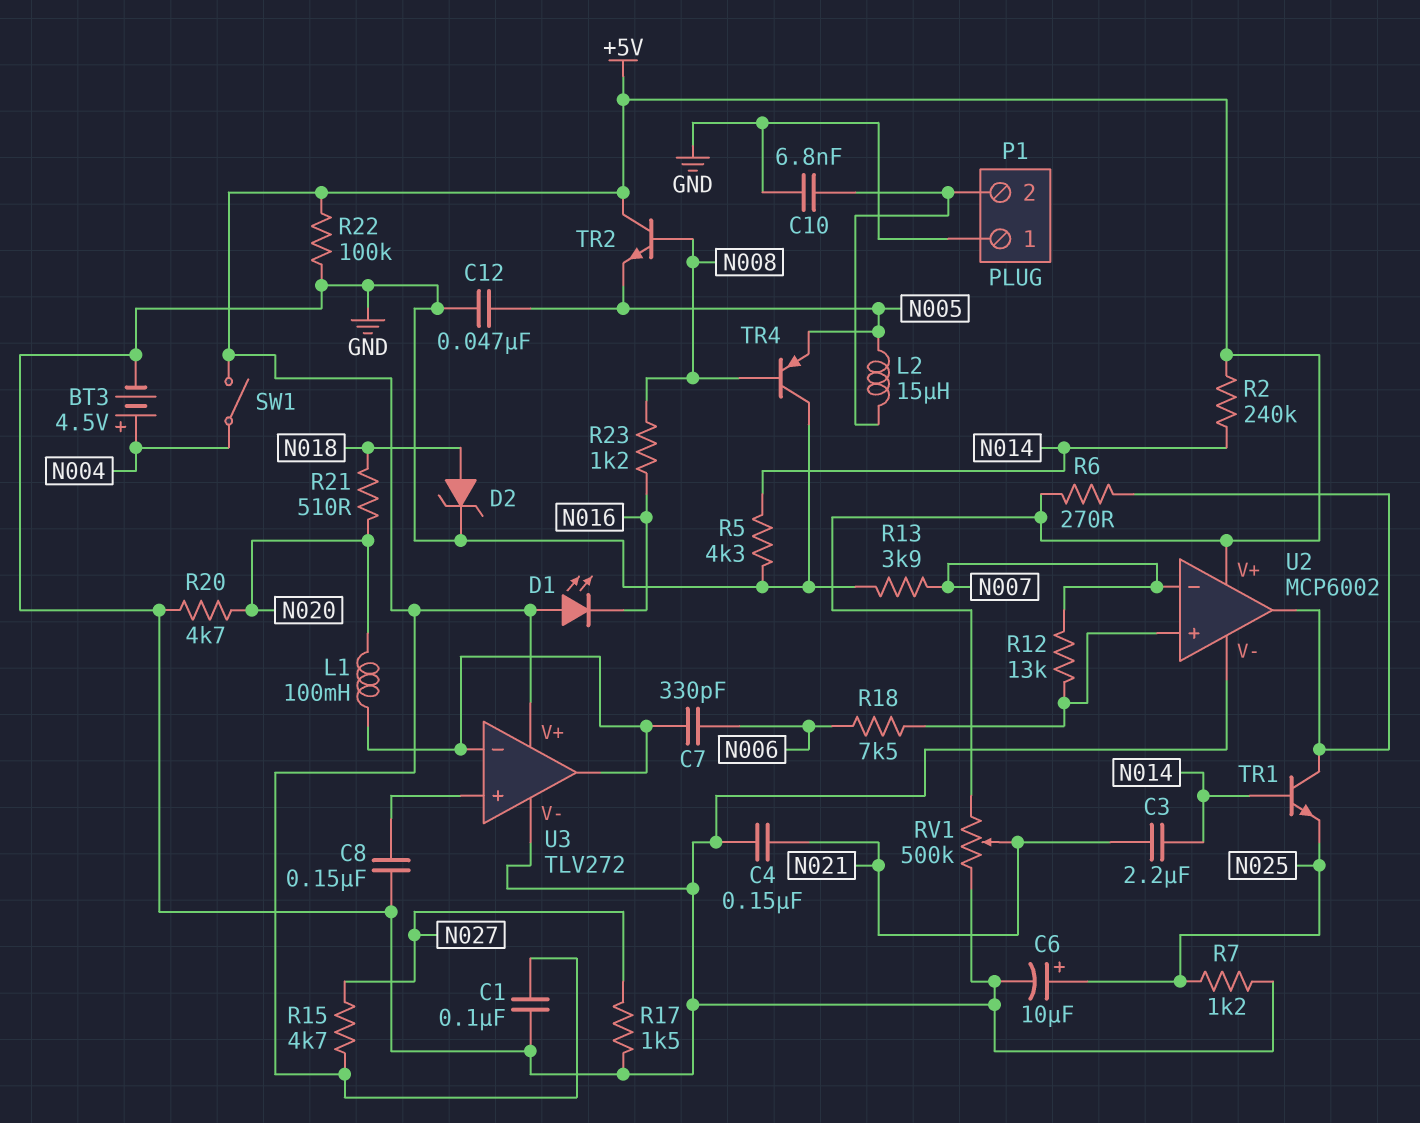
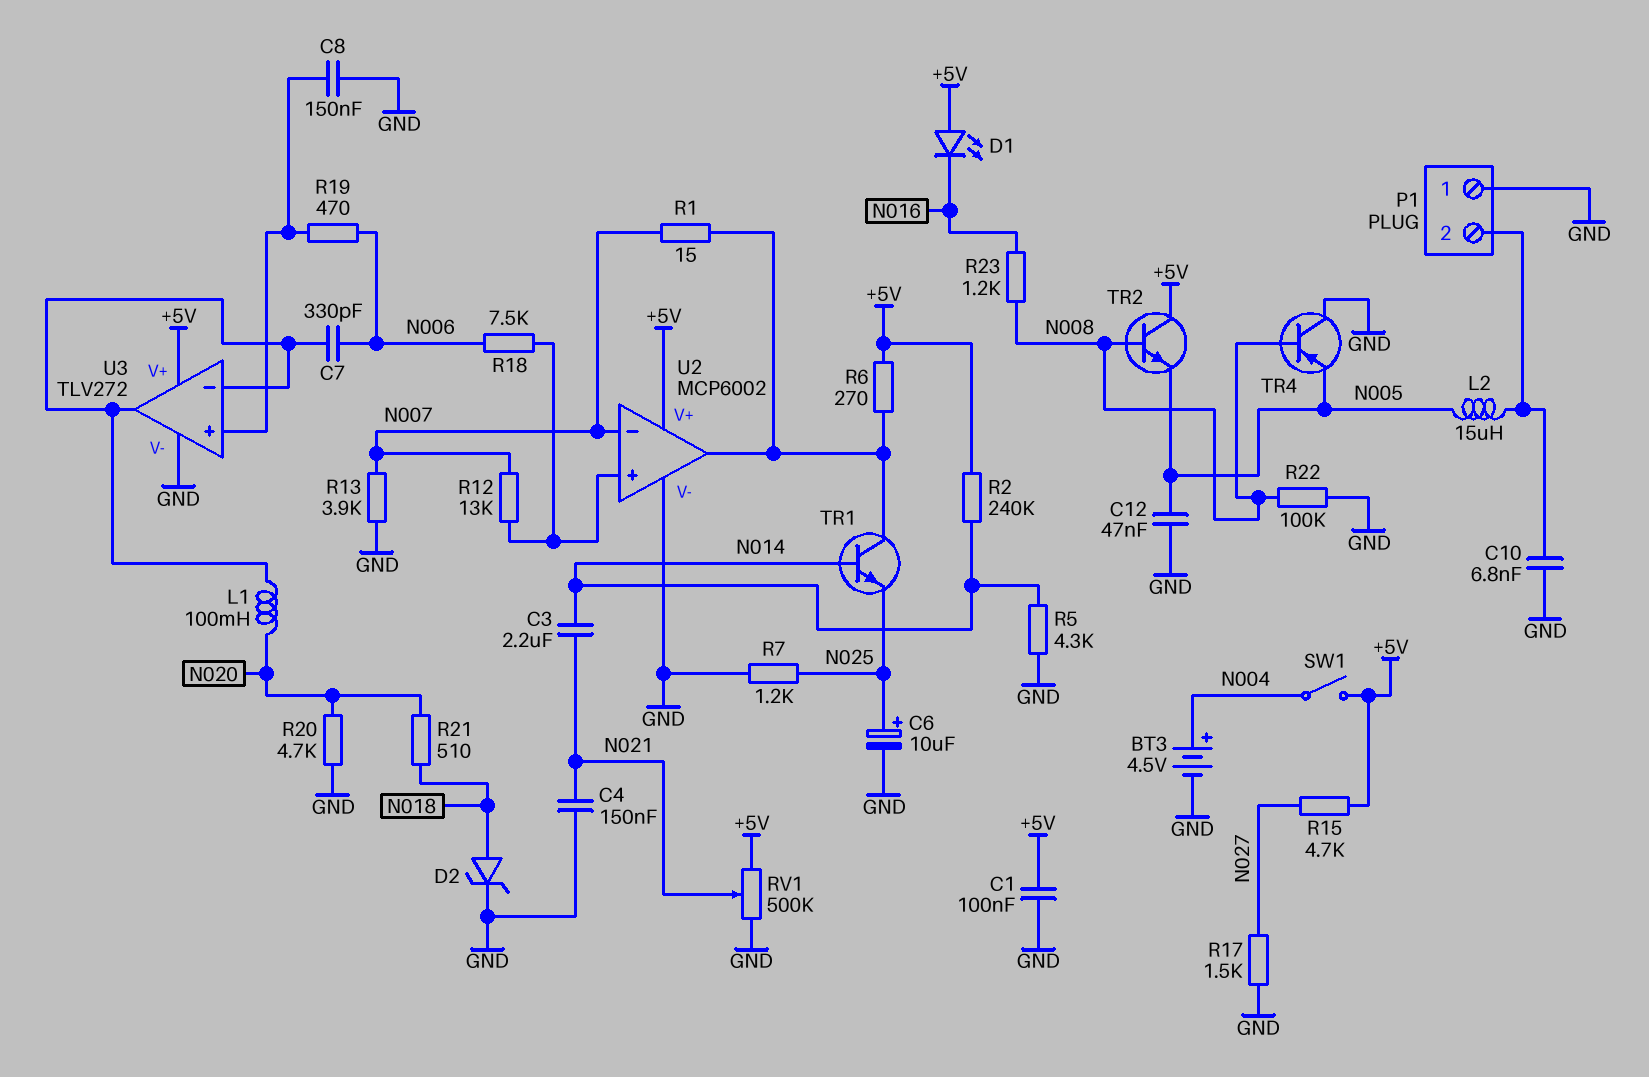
R1: none -> 15 (N007, U2/out)
R19: none -> 470 (N006, U3/in+)
R22: 100k (+5V, GND) -> 100k (GND, N008)

